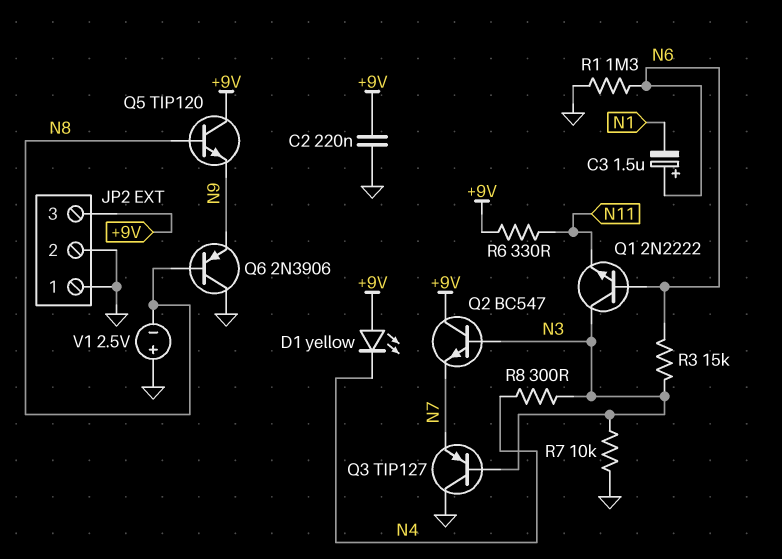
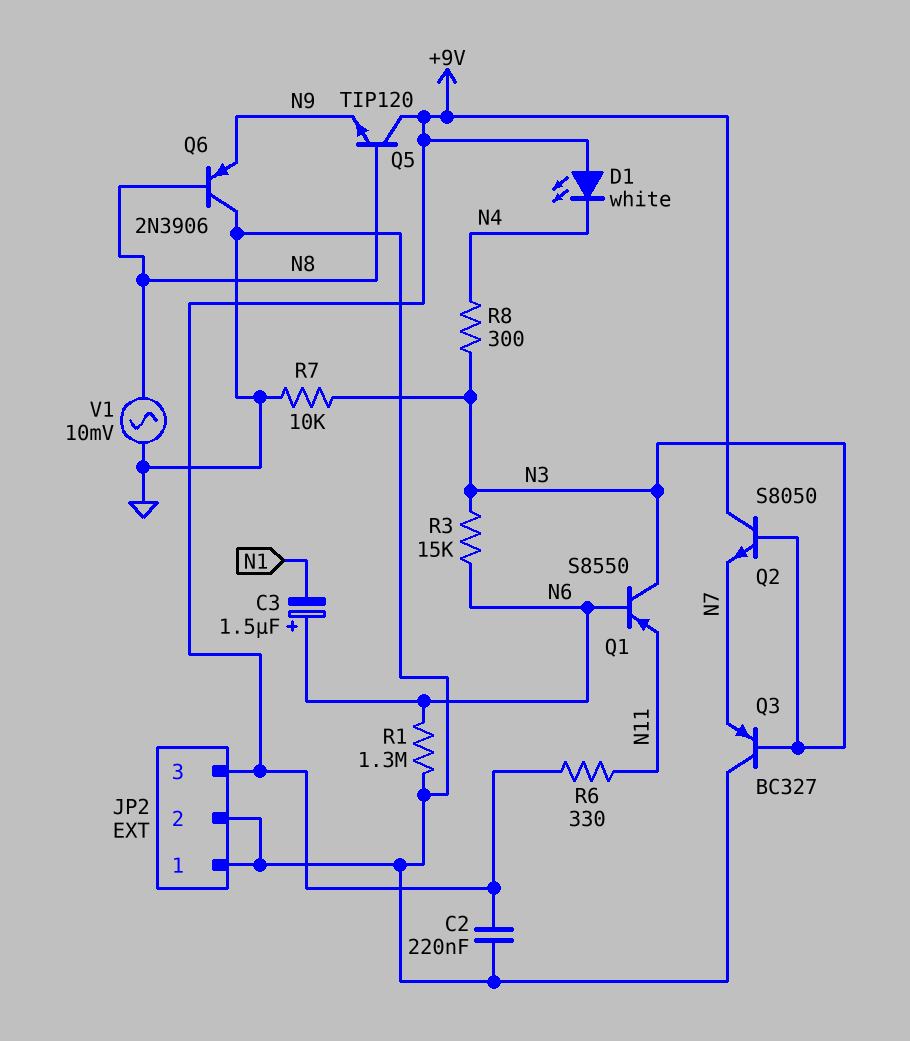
D1: LED yellow (A +9V, K N4) -> LED white (A +9V, K N4)
Q1: NPN 2N2222 (B N6, C N3, E N11) -> PNP S8550 (B N6, C N3, E N11)
Q2: NPN BC547 (B N3, C +9V, E N7) -> NPN S8050 (B N3, C +9V, E N7)
Q3: PNP TIP127 (B N3, C GND, E N7) -> PNP BC327 (B N3, C GND, E N7)
V1: 2.5V (plus GND, minus N8) -> AC 10mV (GND, N8)

